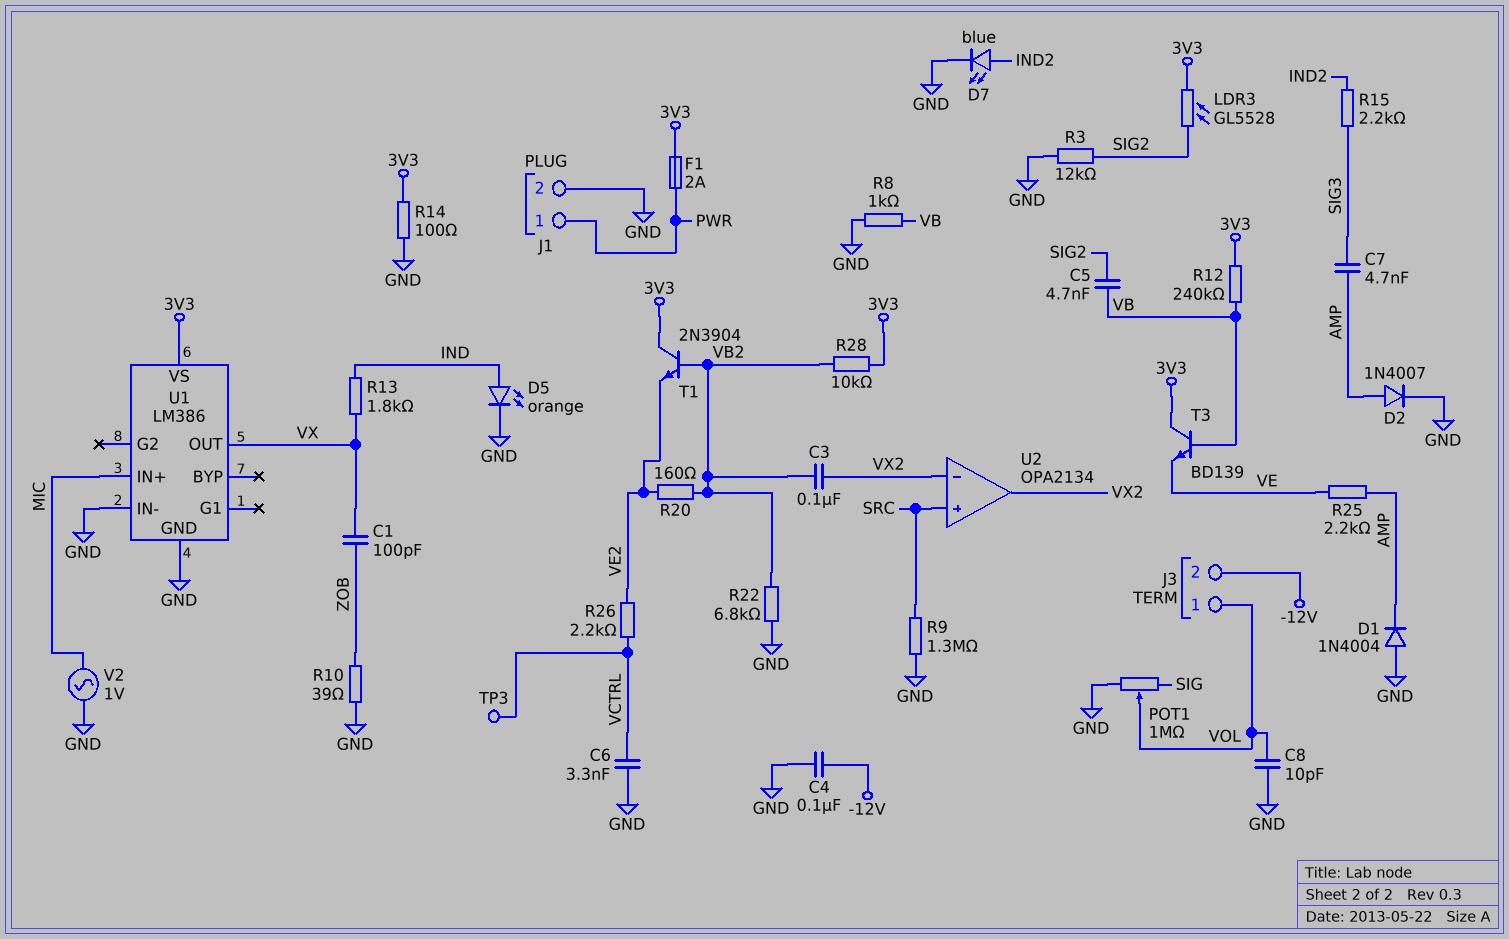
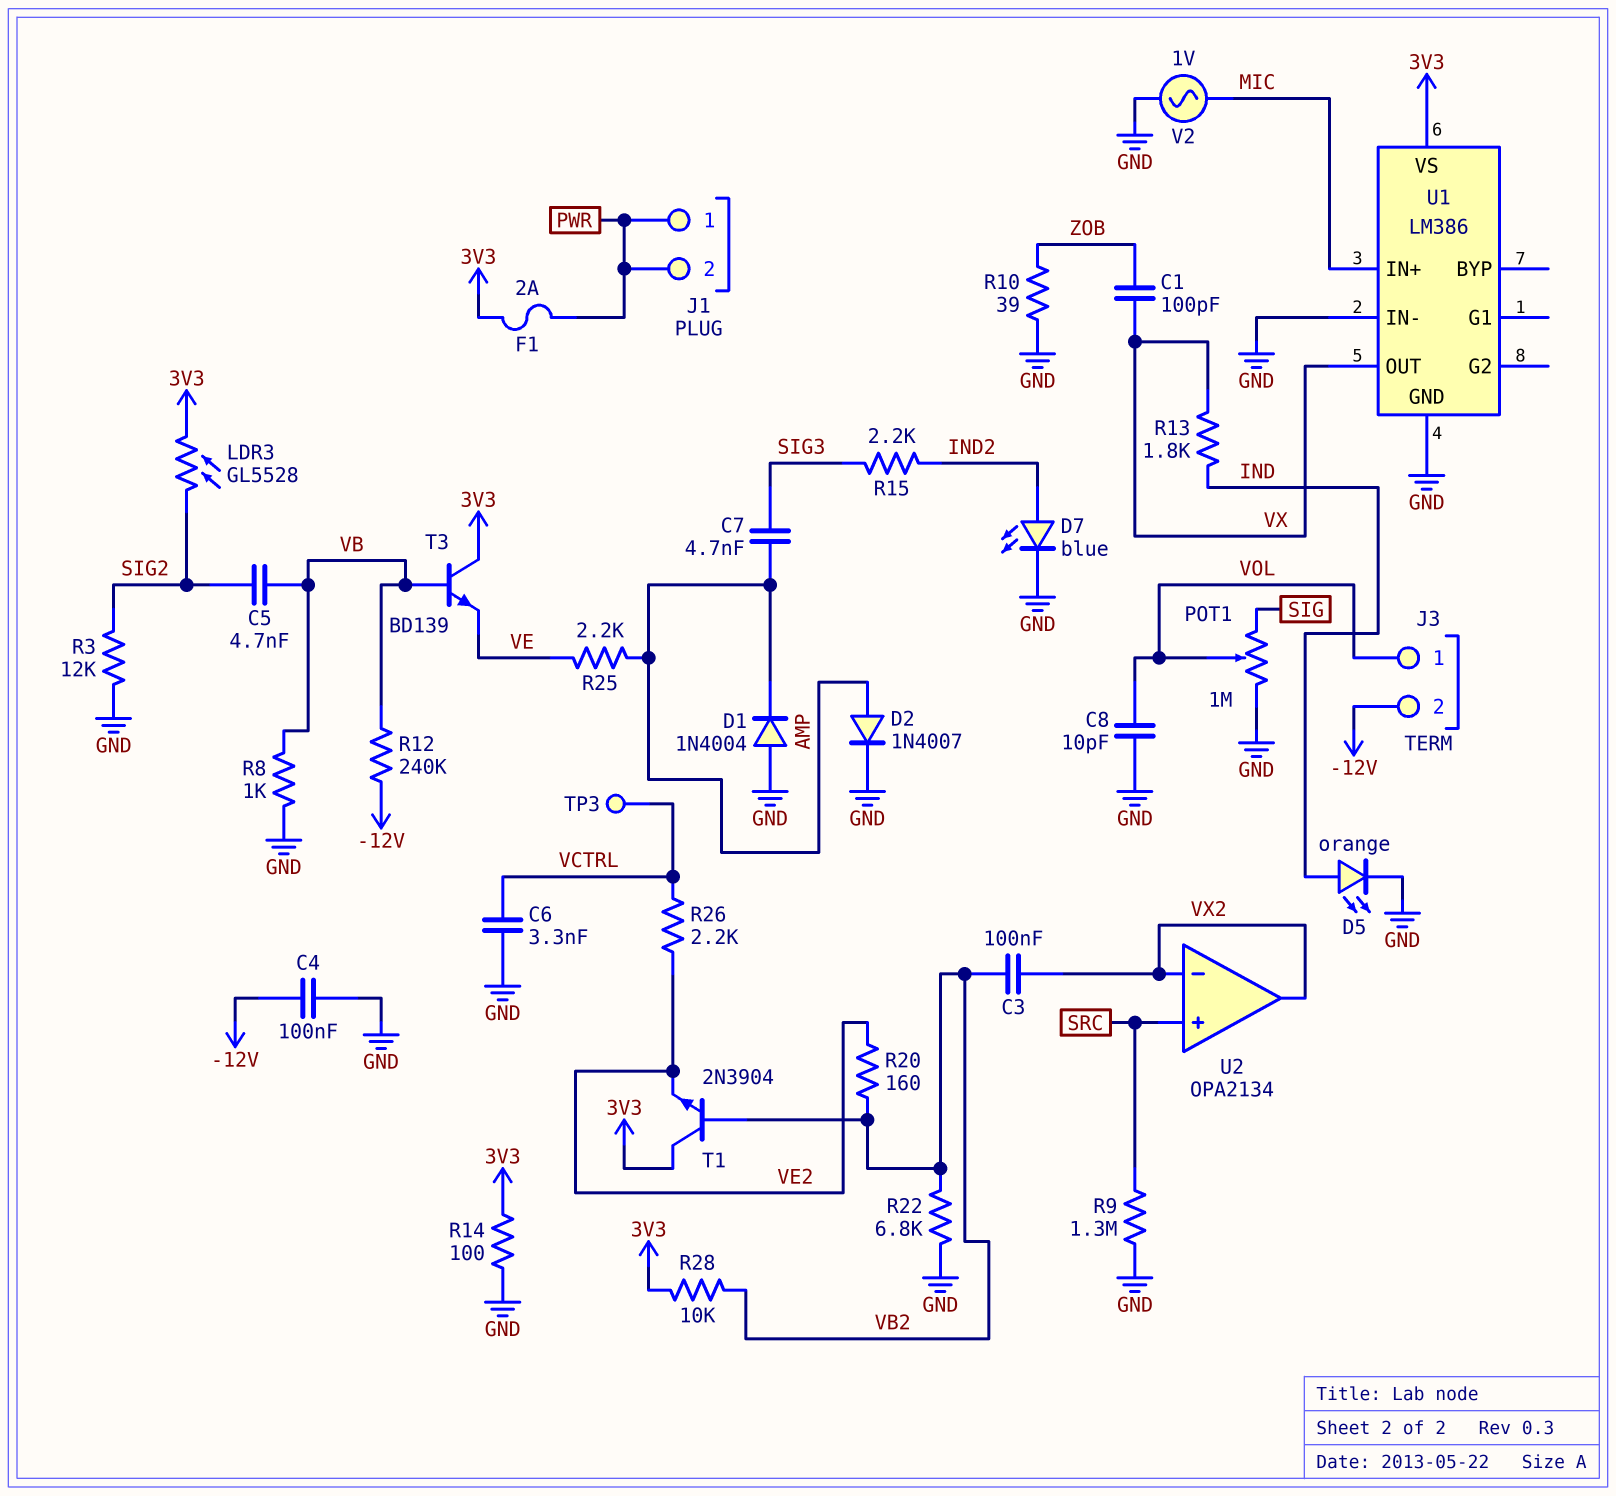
J1 pin 2: GND -> PWR
R12: 240k (3V3, VB) -> 240k (-12V, VB)

